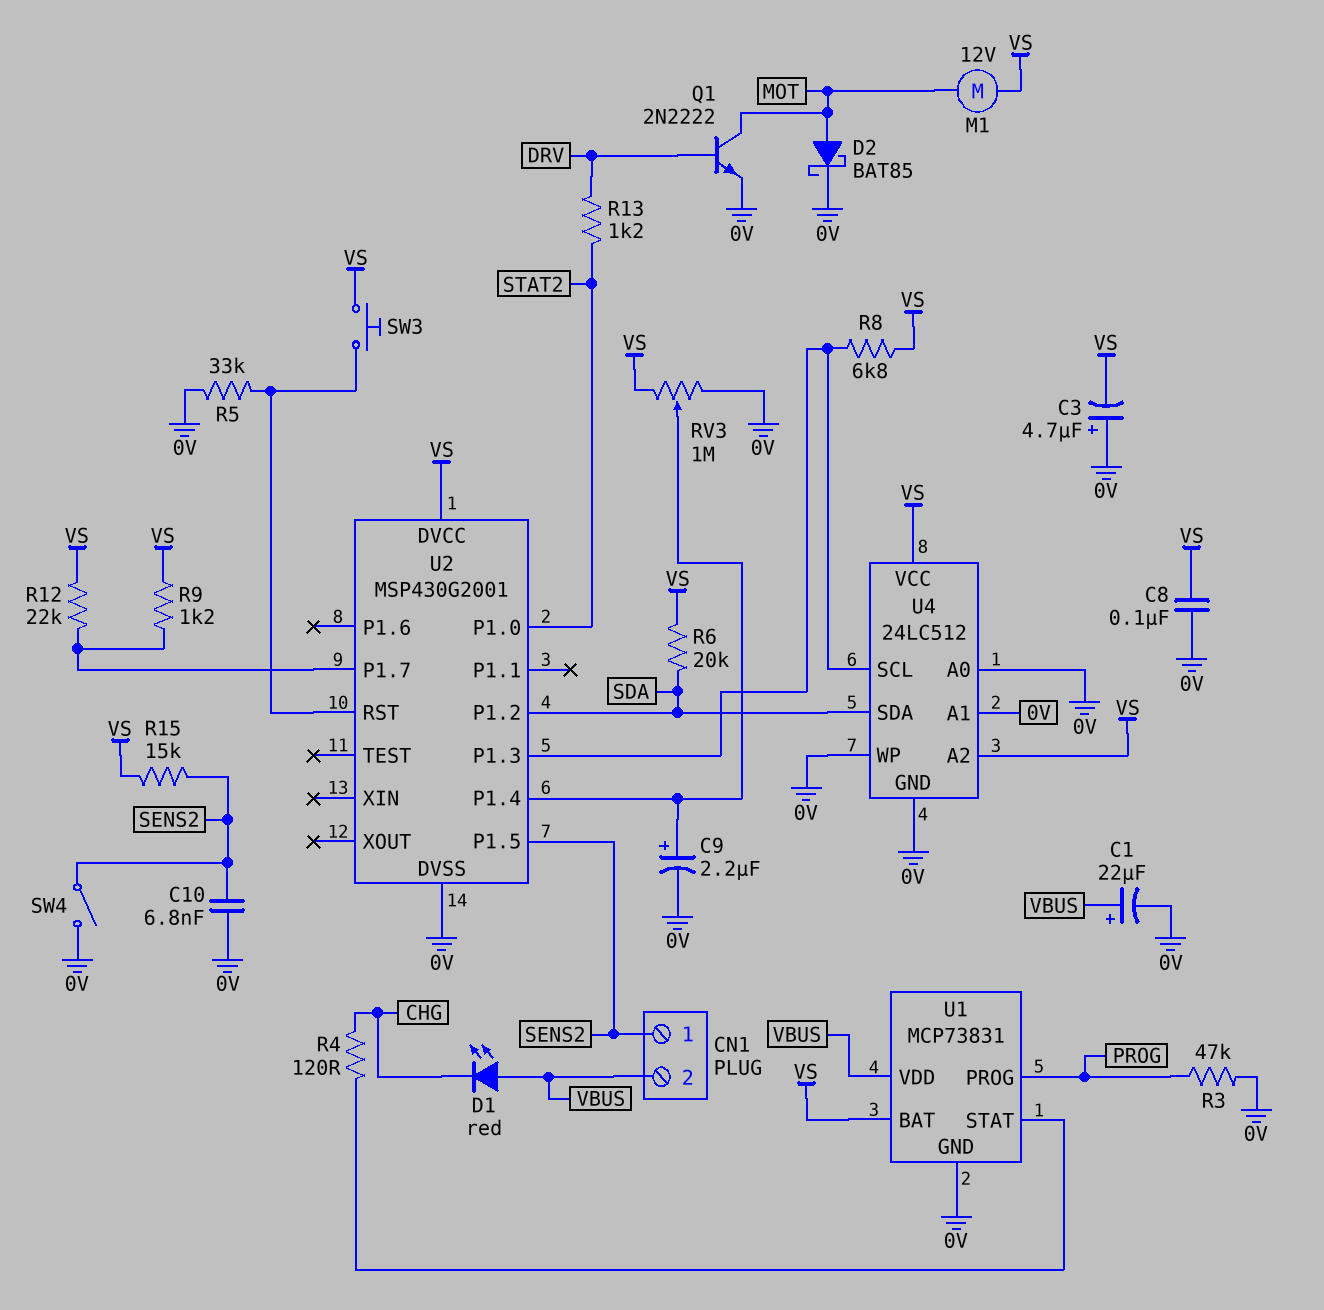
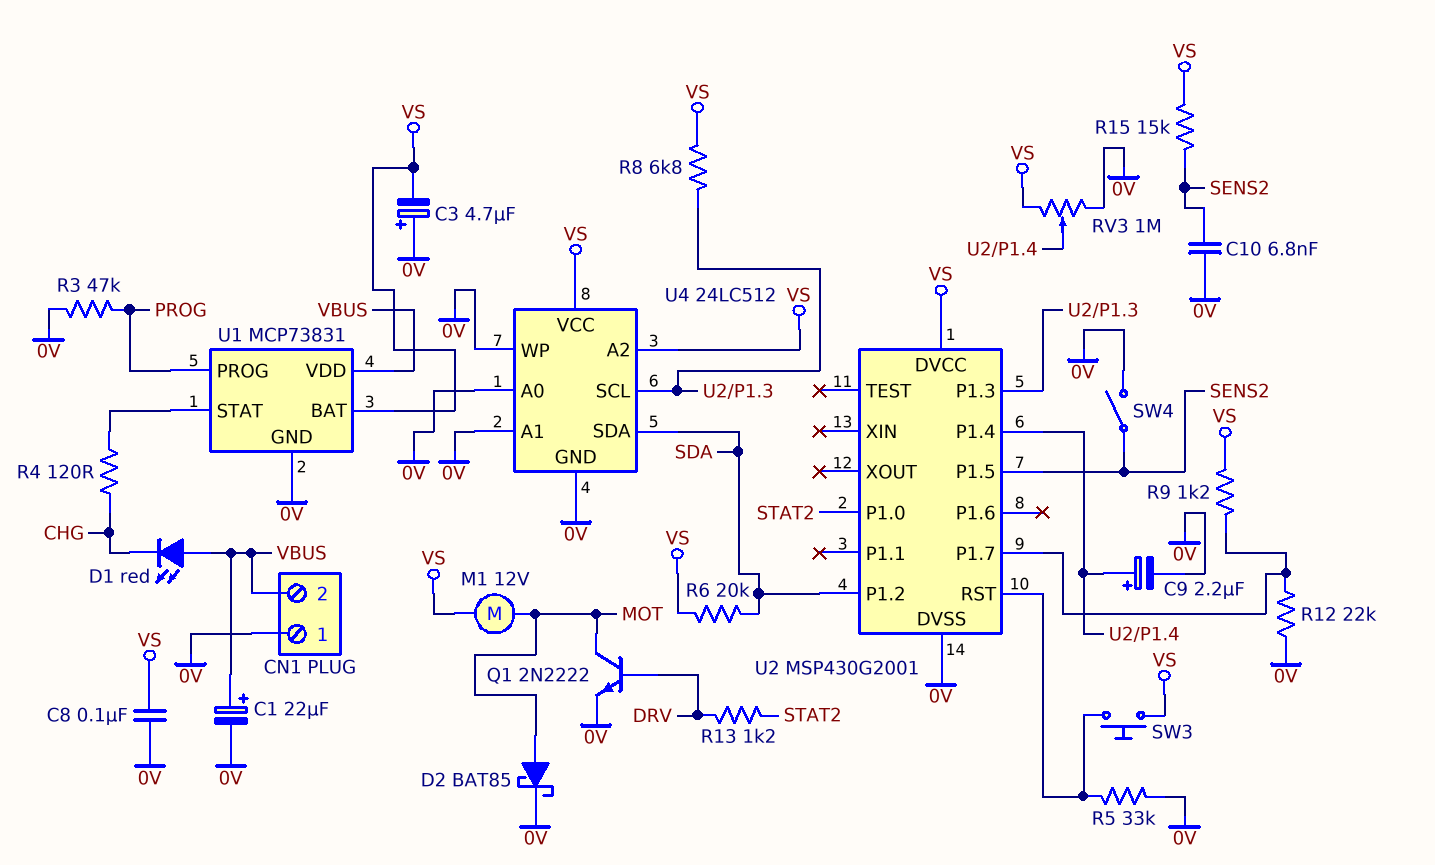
CN1 pin 1: SENS2 -> 0V
R12: 22k (U2/P1.7, VS) -> 22k (0V, U2/P1.7)

